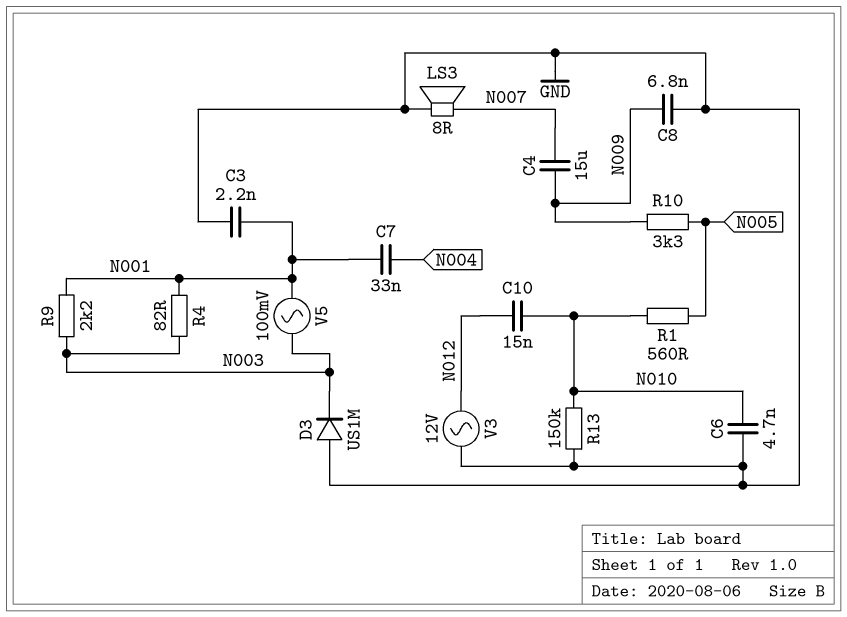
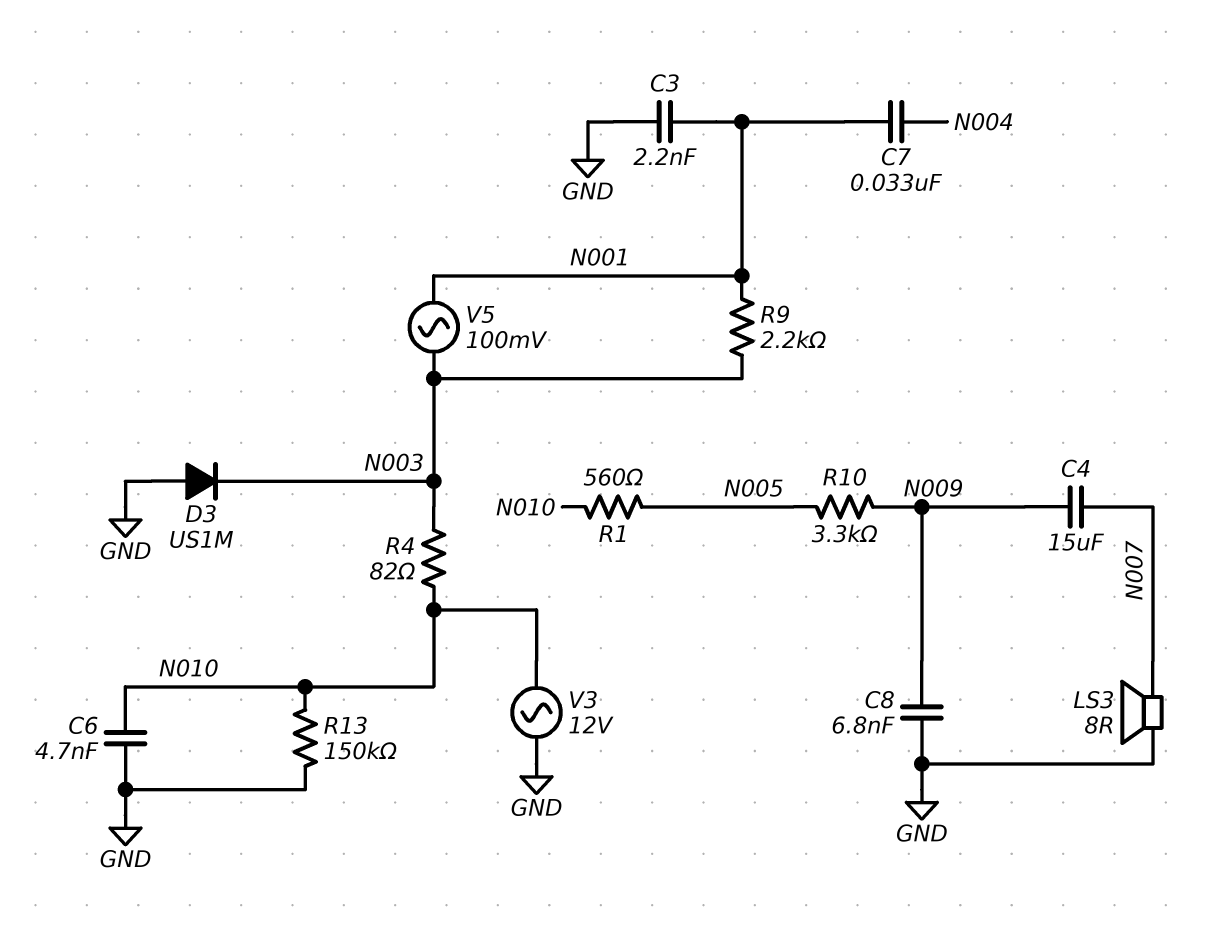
C10: 15nF (N010, N012) -> none
R4: 82 (N001, N003) -> 82 (N003, N010)
V3: AC 12V (GND, N012) -> AC 12V (GND, N010)

